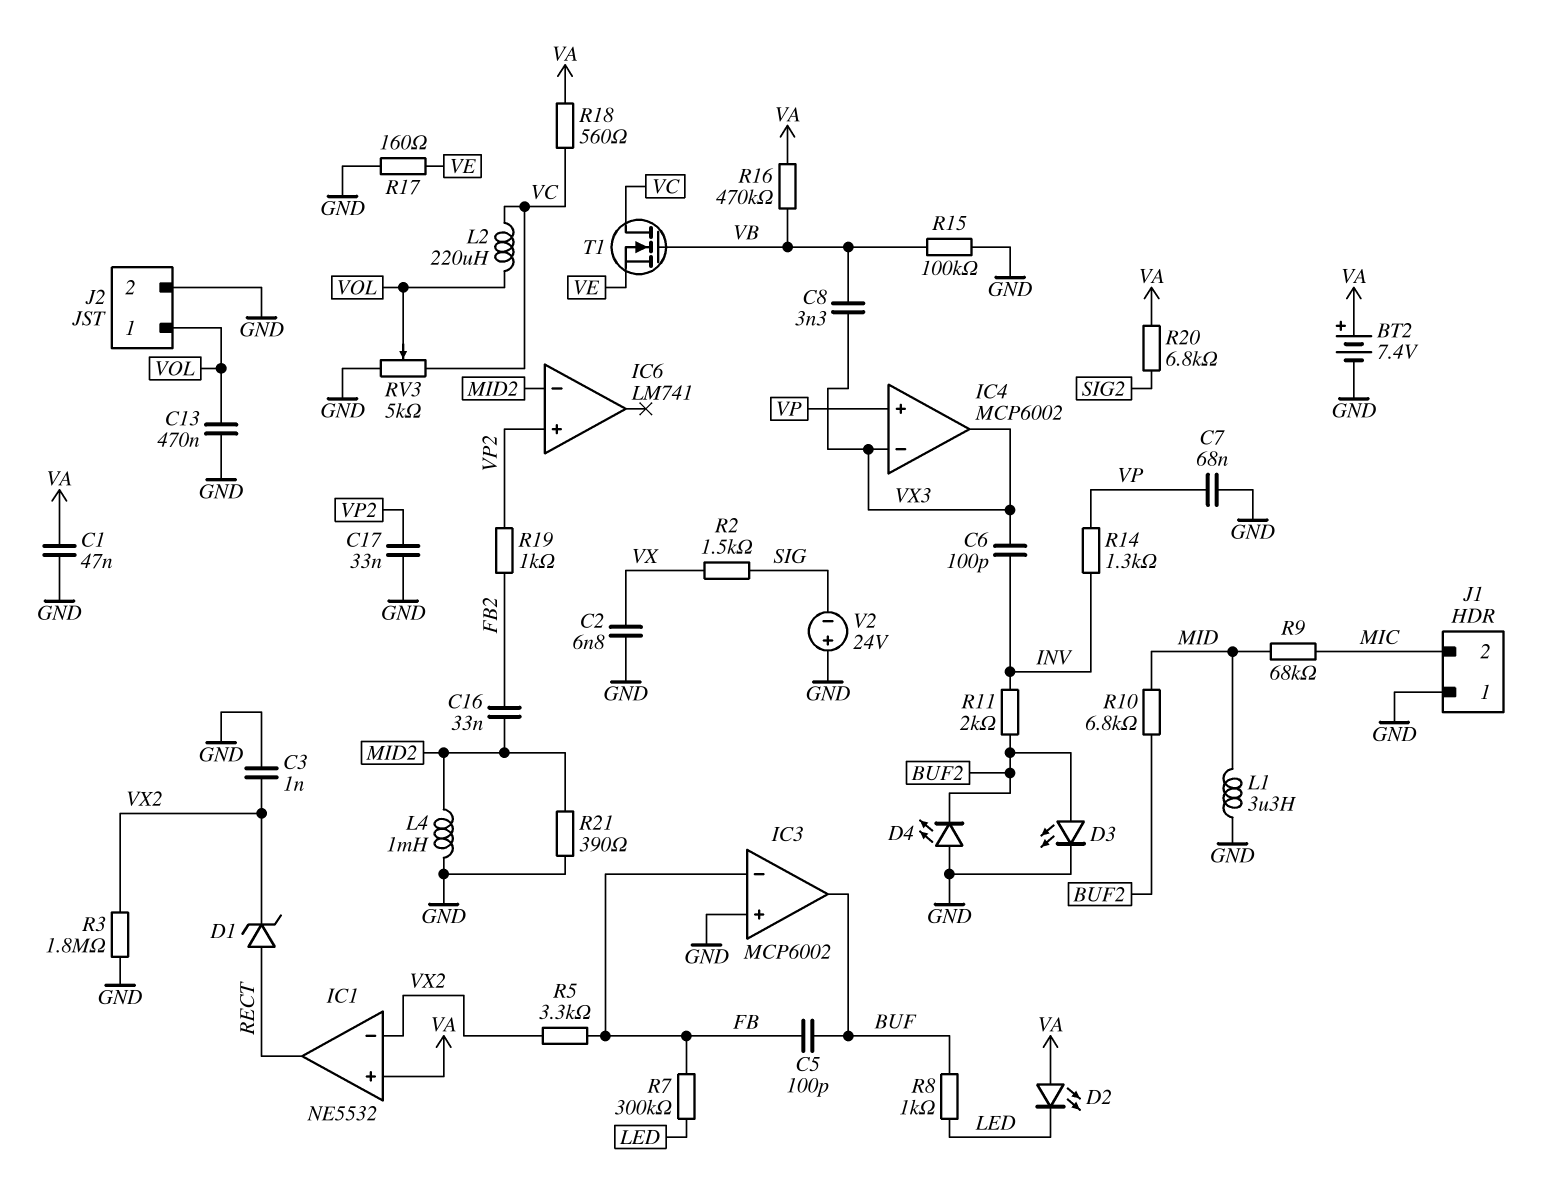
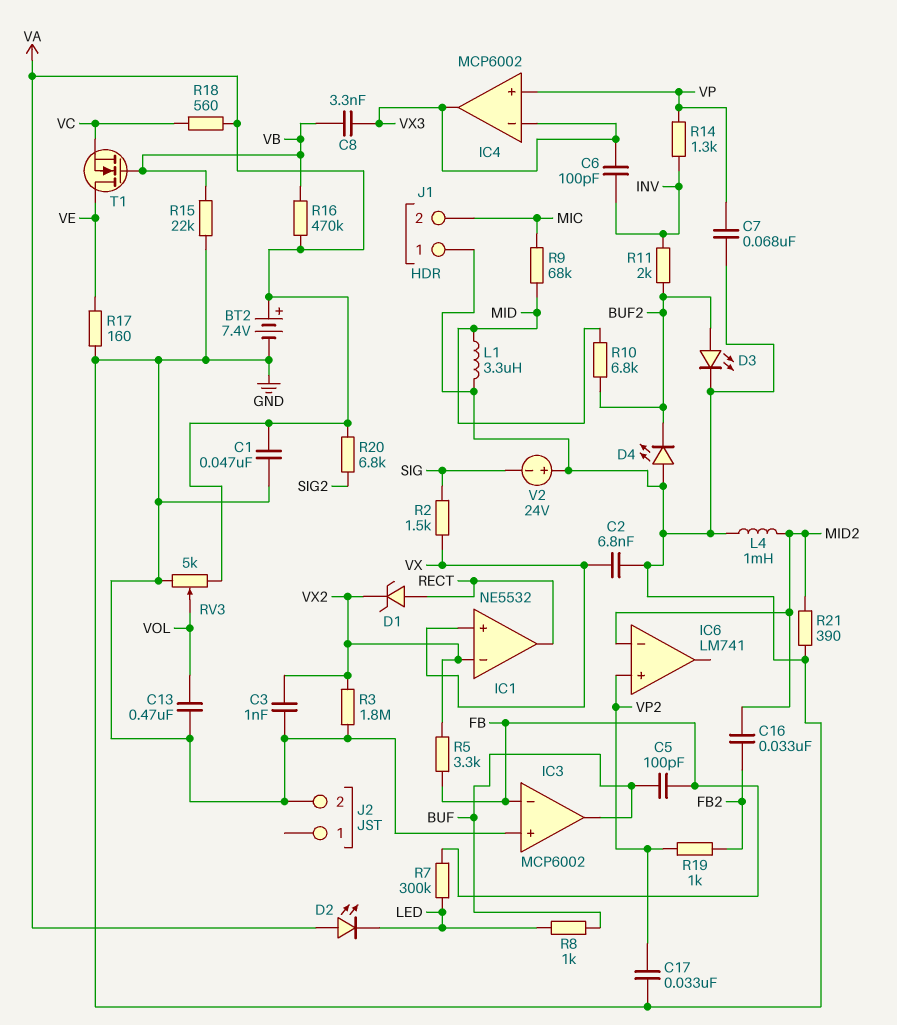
IC1 pin in+: VA -> VX
J2 pin 1: VOL -> none
L2: 220uH (VC, VOL) -> none
R15: 100k (GND, VB) -> 22k (GND, VB)
RV3: 5k (GND, VC, wiper VOL) -> 5k (GND, VA, wiper VOL)
T1: NMOS (G VB, D VC, S VE) -> NMOS (G VB, D VE, S VC)

